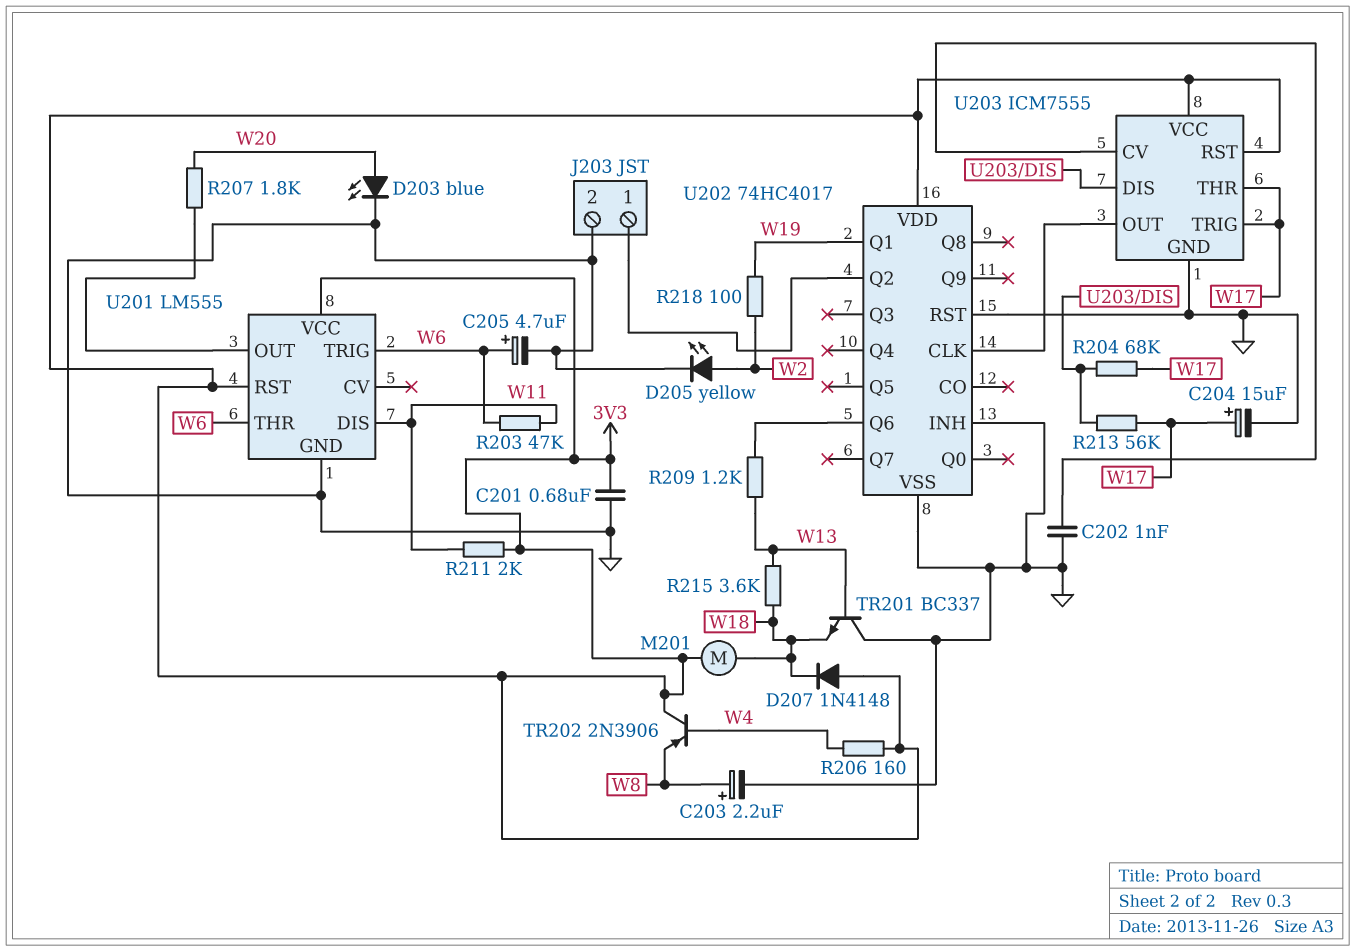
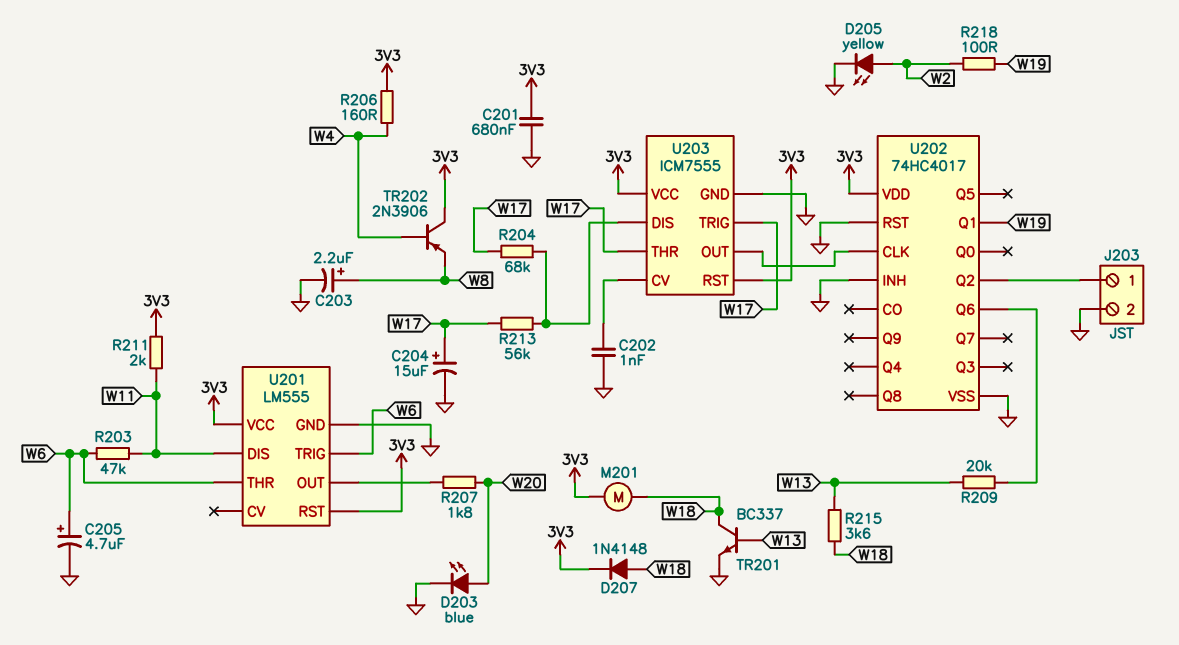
D207: diode 1N4148 (A 3V3, K W18) -> diode 1N4148 (A W18, K 3V3)
R209: 1.2k (U202/Q6, W13) -> 20k (U202/Q6, W13)
TR201: NPN BC337 (B W13, C GND, E W18) -> NPN BC337 (B W13, C W18, E GND)

